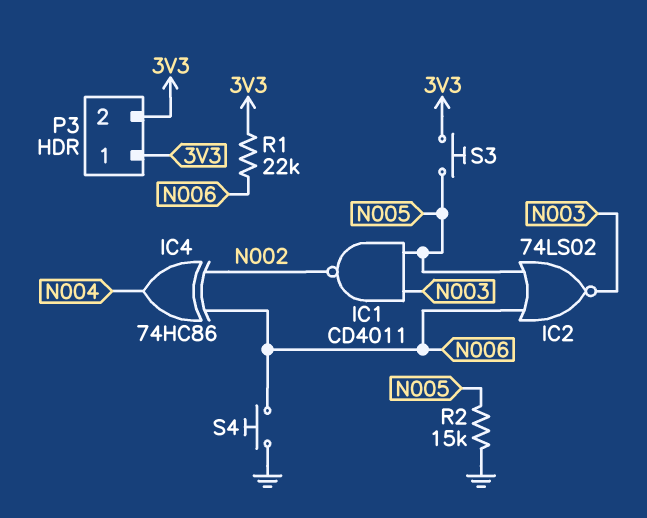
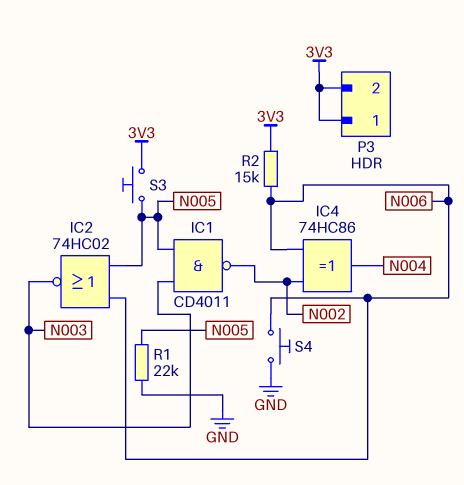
IC2: NOR 74LS02 (in N005, in N006, out N003) -> NOR 74HC02 (in N005, in N006, out N003)
R1: 22k (3V3, N006) -> 22k (GND, N005)
R2: 15k (GND, N005) -> 15k (3V3, N006)

